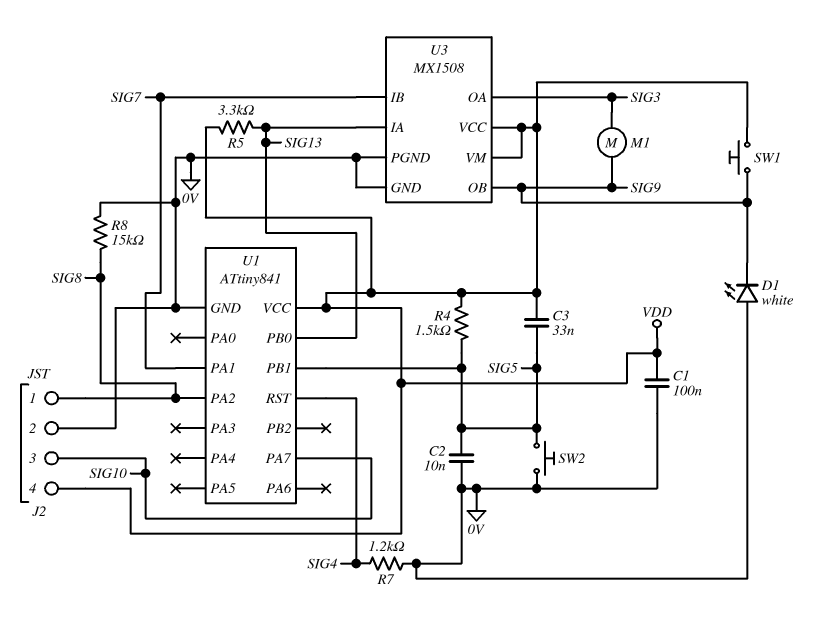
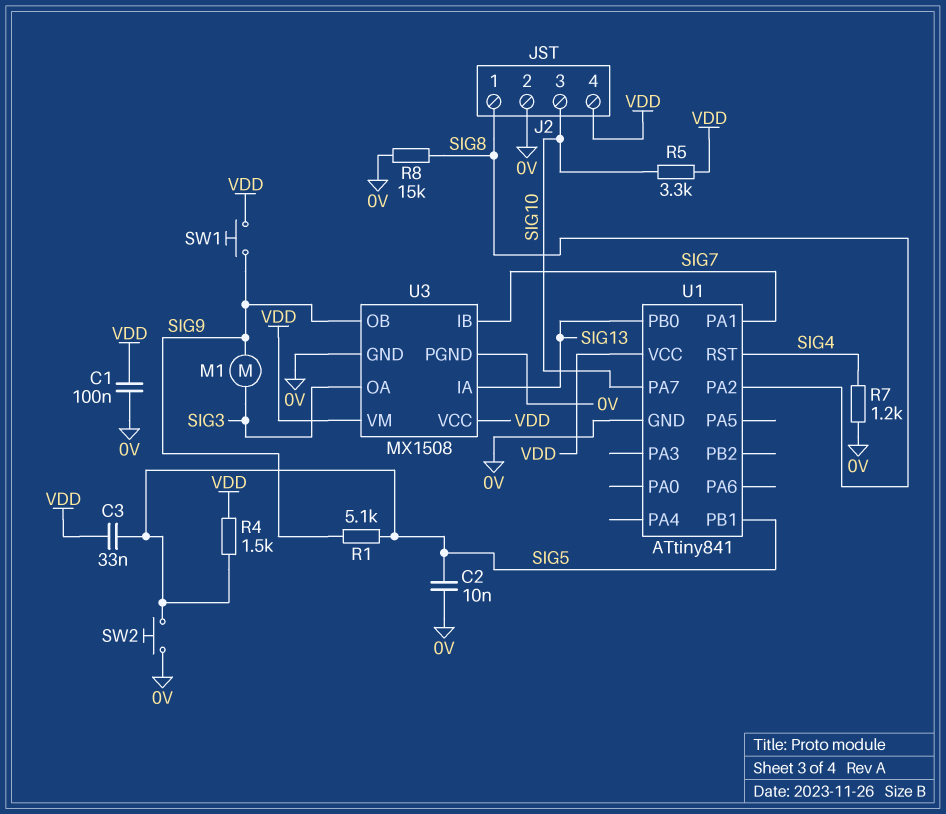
D1: LED white (A 0V, K SIG9) -> none
R1: none -> 5.1k (SIG5, SIG9)
R5: 3.3k (SIG13, VDD) -> 3.3k (SIG10, VDD)

